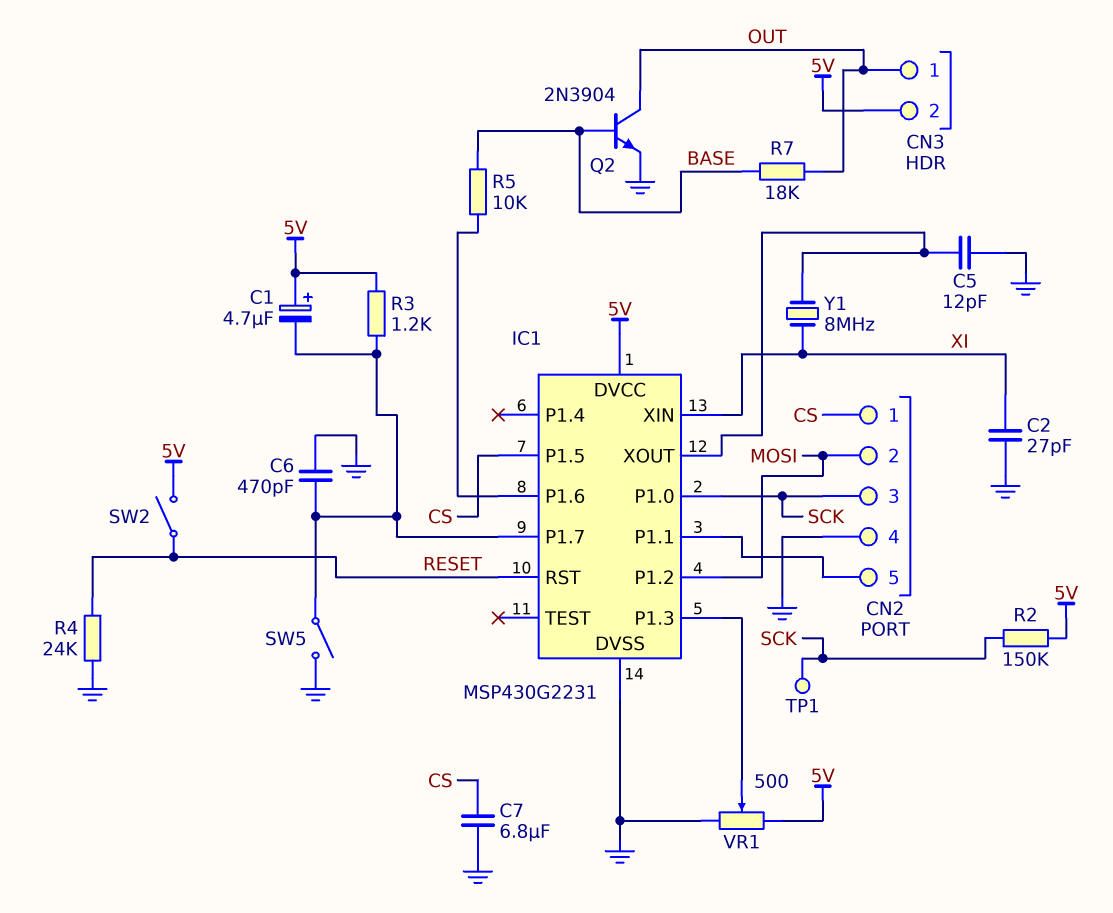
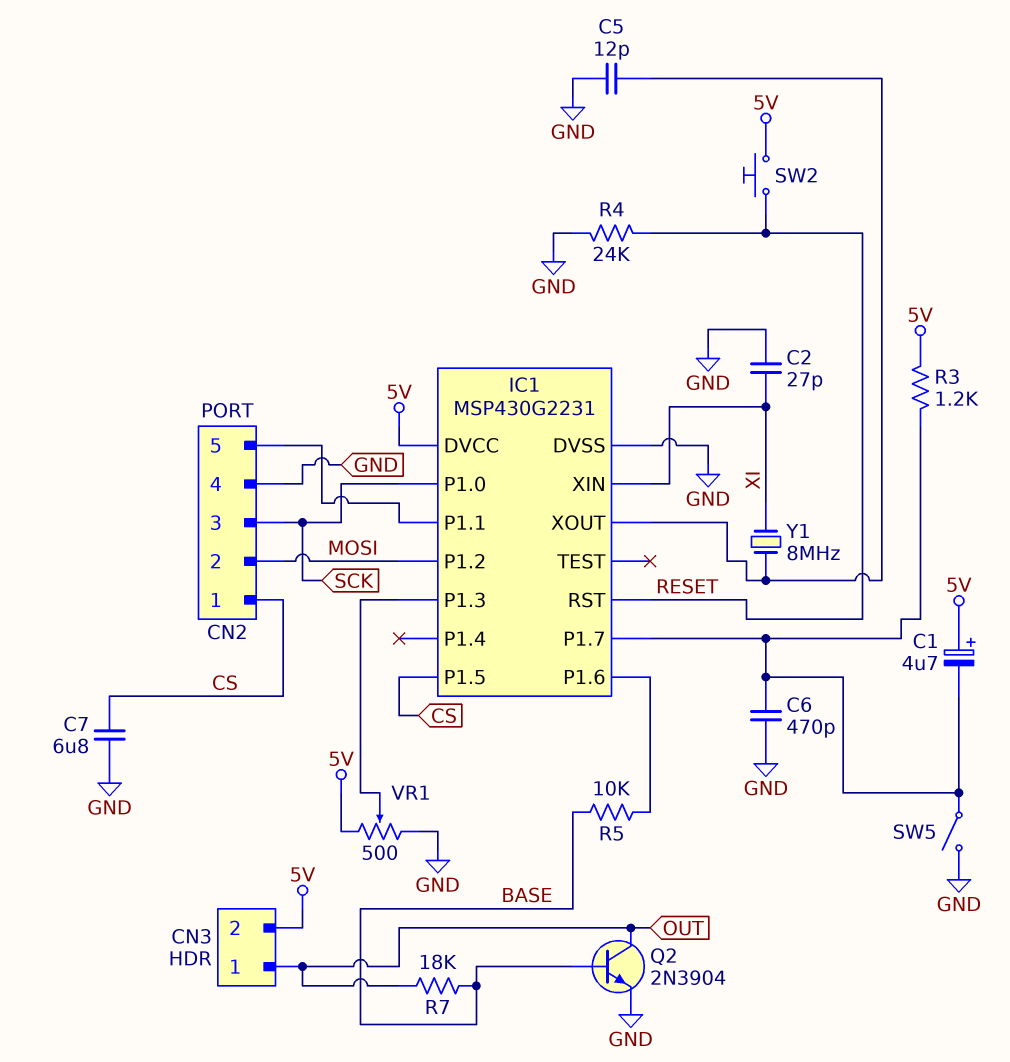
R2: 150k (5V, SCK) -> none
SW2: switch (5V, RESET) -> button (5V, RESET)
TP1: test point (SCK) -> none

